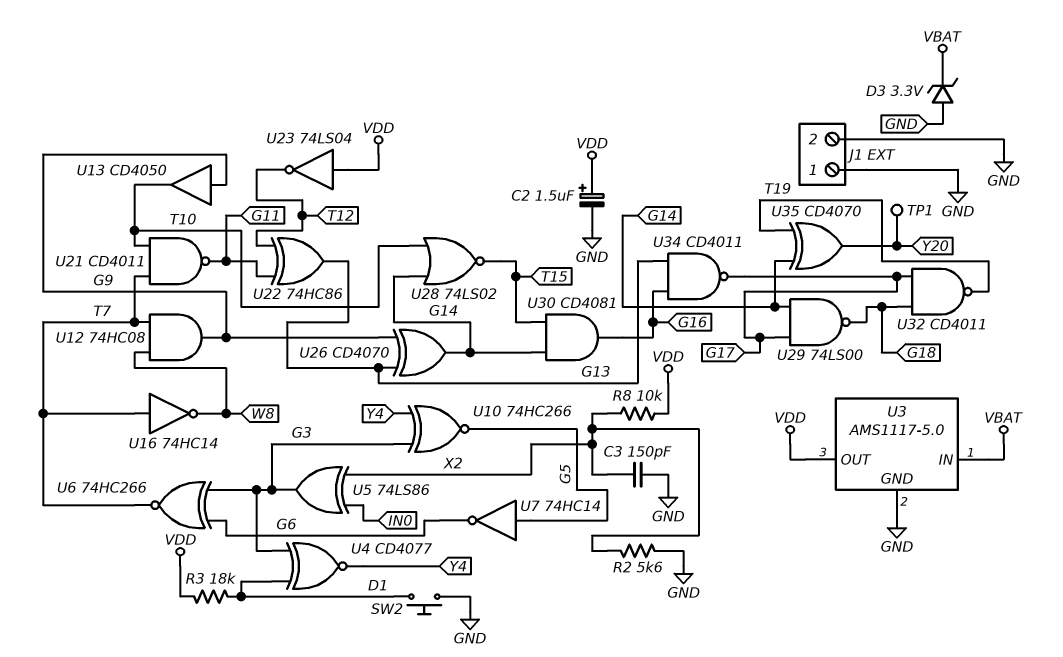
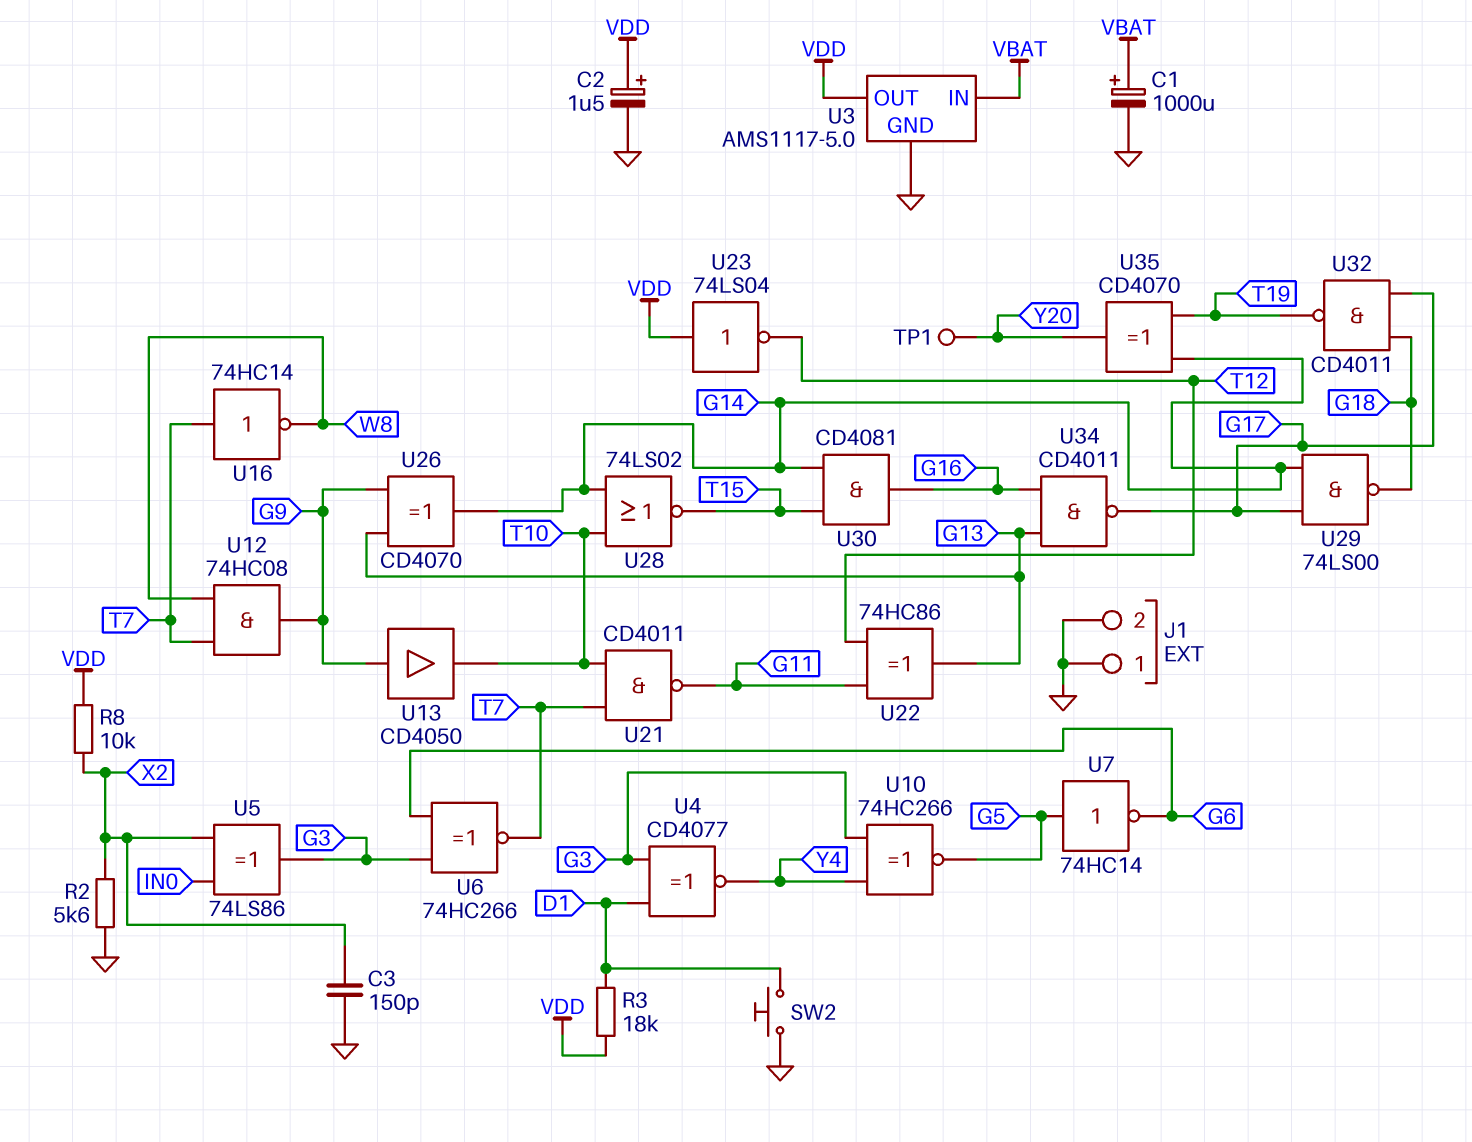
C1: none -> 1000uF (plus VBAT, minus GND)
D3: zener 3.3V (A GND, K VBAT) -> none

